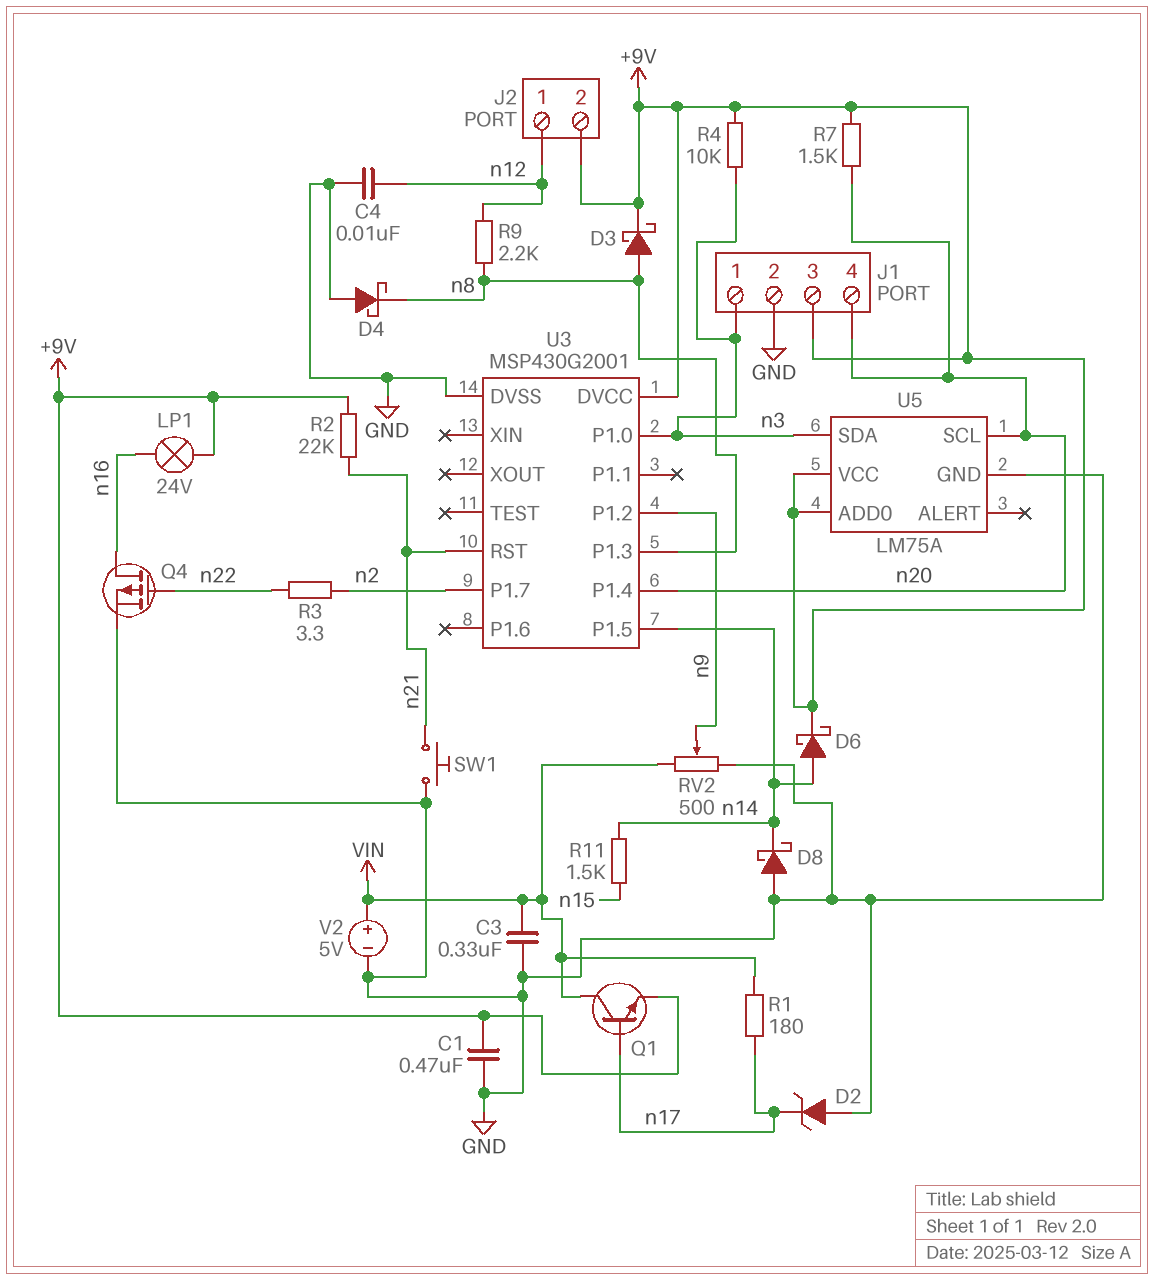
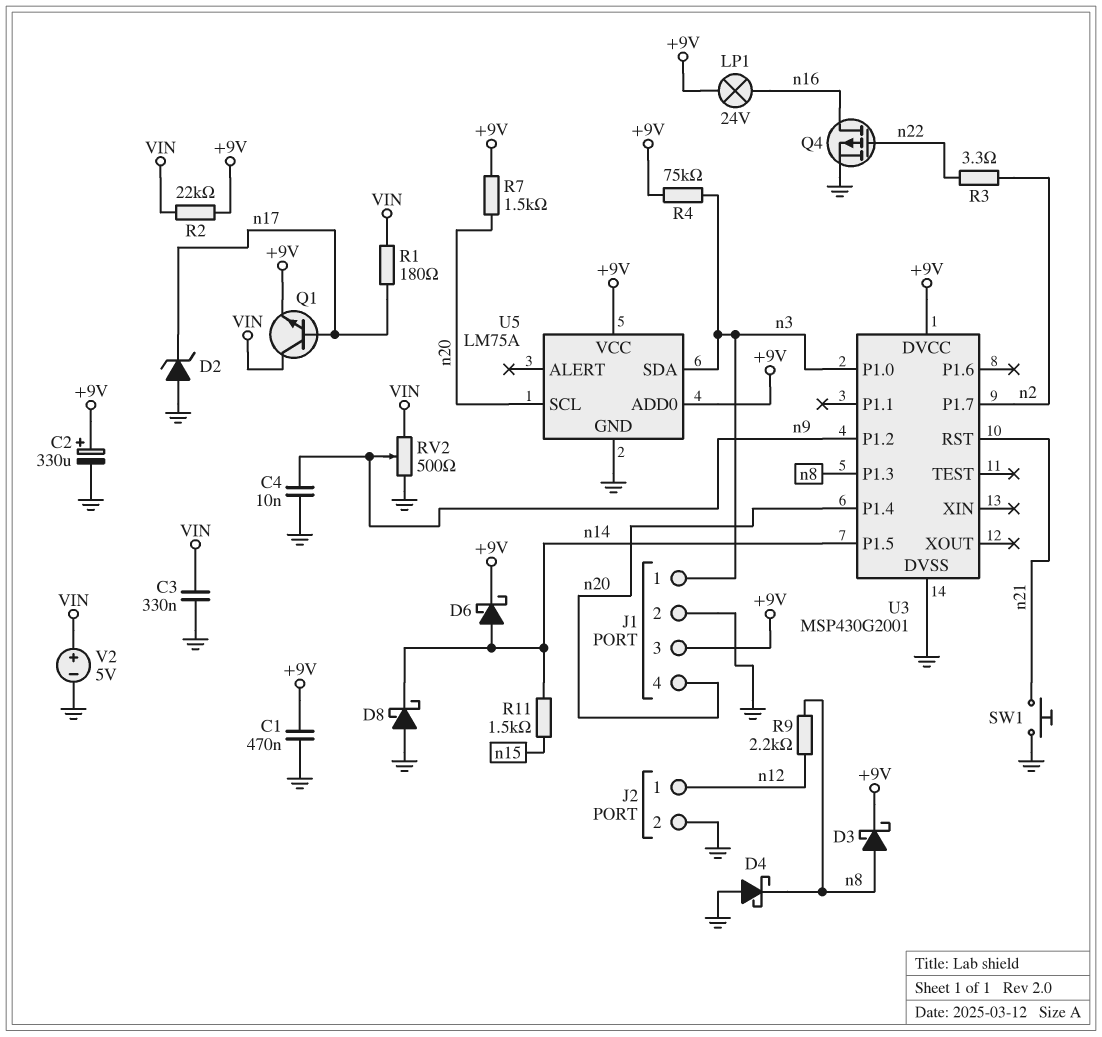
C2: none -> 330uF (plus +9V, minus GND)
C4: 10nF (GND, n12) -> 10nF (GND, n9)
J2 pin 2: +9V -> GND
R2: 22k (+9V, n21) -> 22k (+9V, VIN)
R4: 10k (+9V, n3) -> 75k (+9V, n3)

